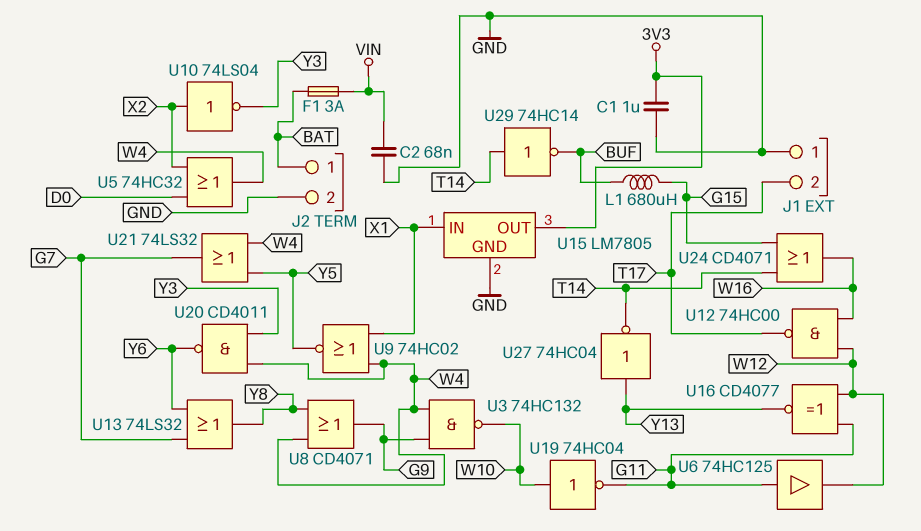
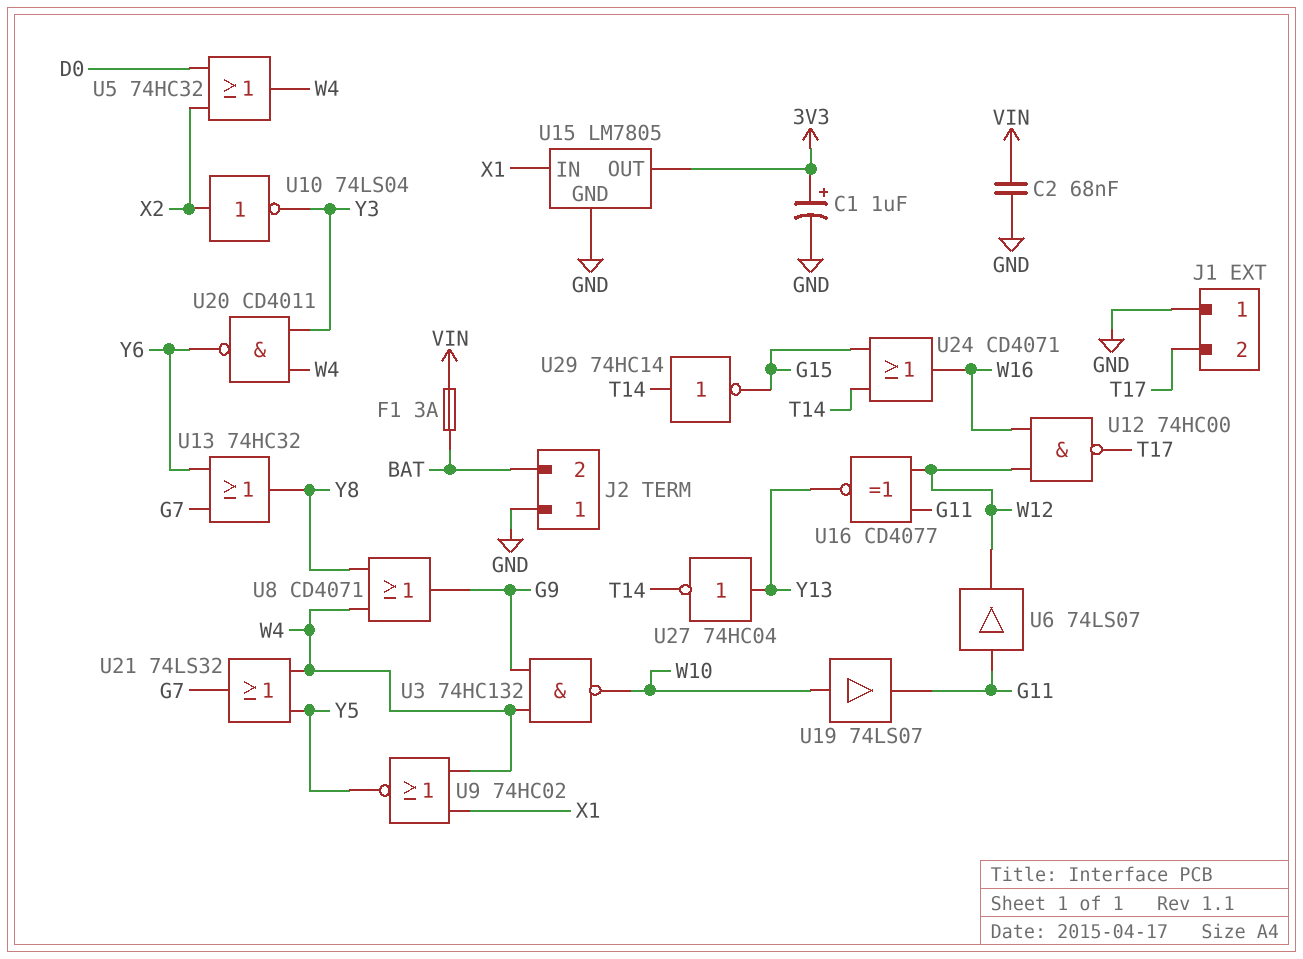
C1: 1uF (3V3, GND) -> 1uF (plus 3V3, minus GND)
J2 pin 1: BAT -> GND
J2 pin 2: GND -> BAT
L1: 680uH (BUF, G15) -> none
U6: buffer 74HC125 (in G11, out W12) -> buffer 74LS07 (in G11, out W12)
U13: OR 74LS32 (in G7, in Y6, out Y8) -> OR 74HC32 (in G7, in Y6, out Y8)
U19: NOT 74HC04 (in W10, out G11) -> buffer 74LS07 (in W10, out G11)
U29: NOT 74HC14 (in T14, out BUF) -> NOT 74HC14 (in T14, out G15)

